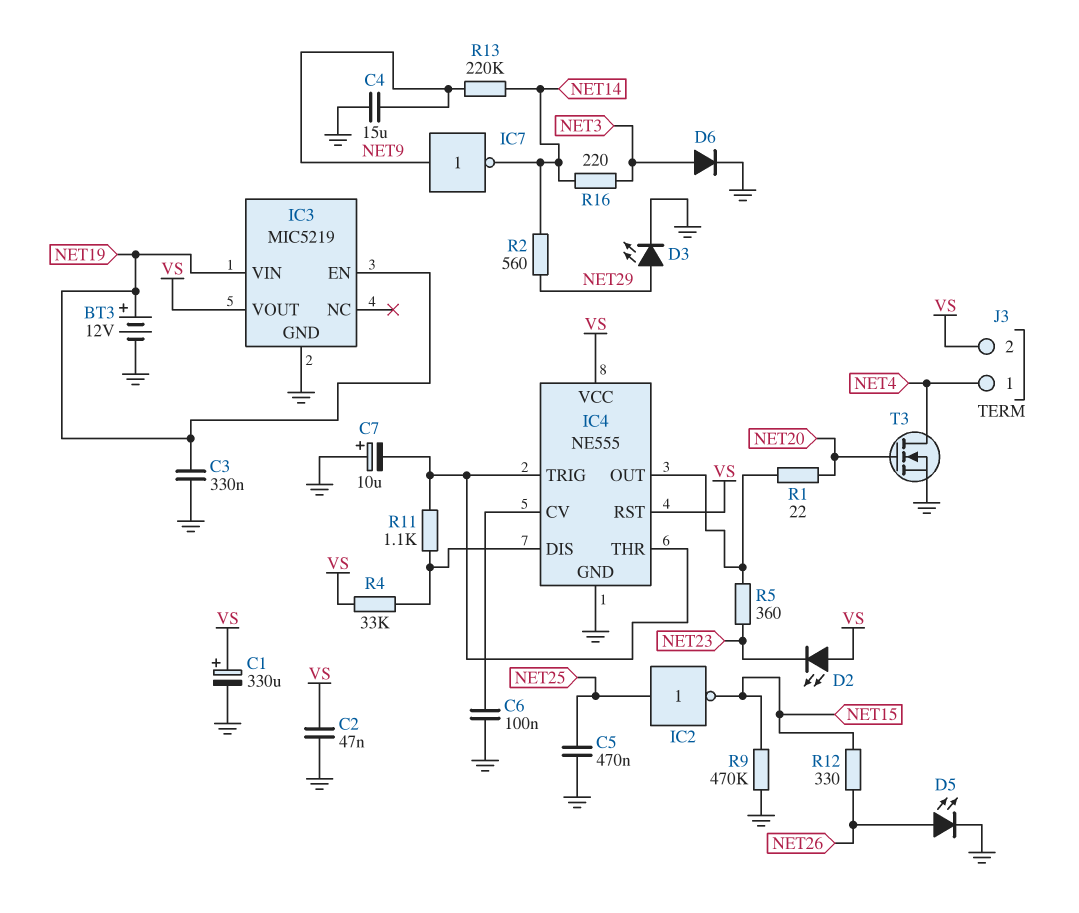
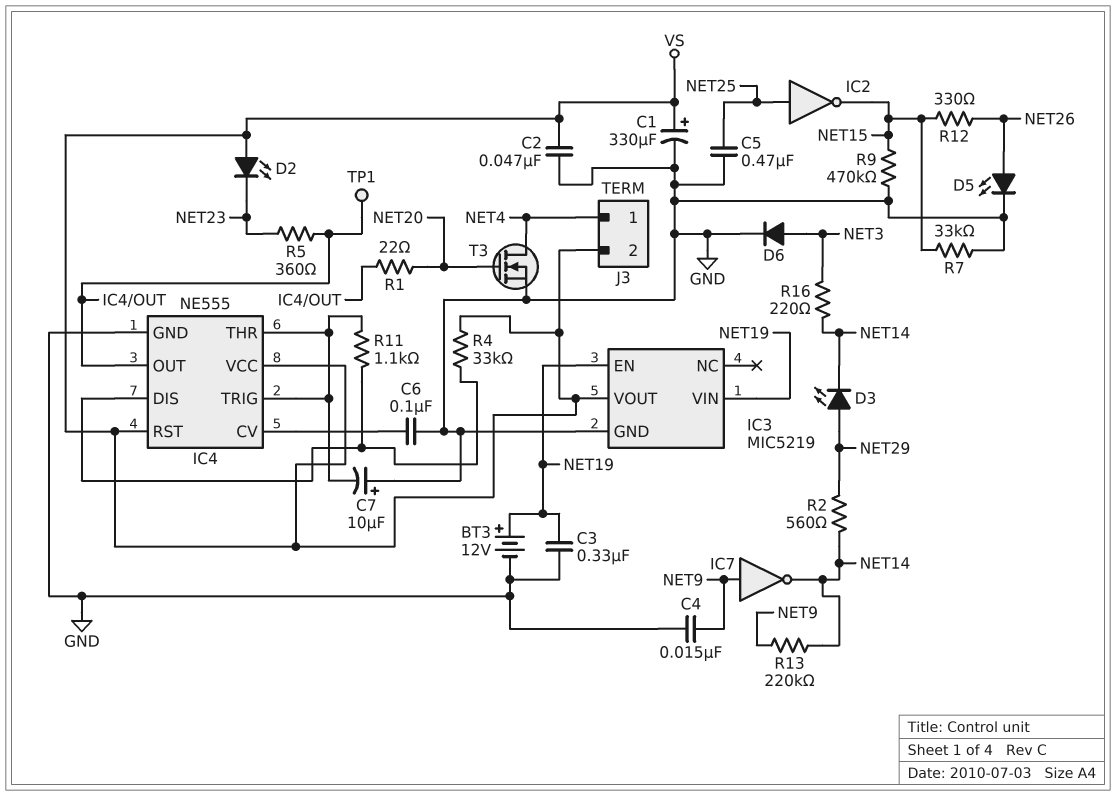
C4: 15uF (GND, NET9) -> 15nF (GND, NET9)
D3: LED (A NET29, K GND) -> LED (A NET29, K NET14)
R7: none -> 33k (GND, NET15)
TP1: none -> test point (IC4/OUT)

